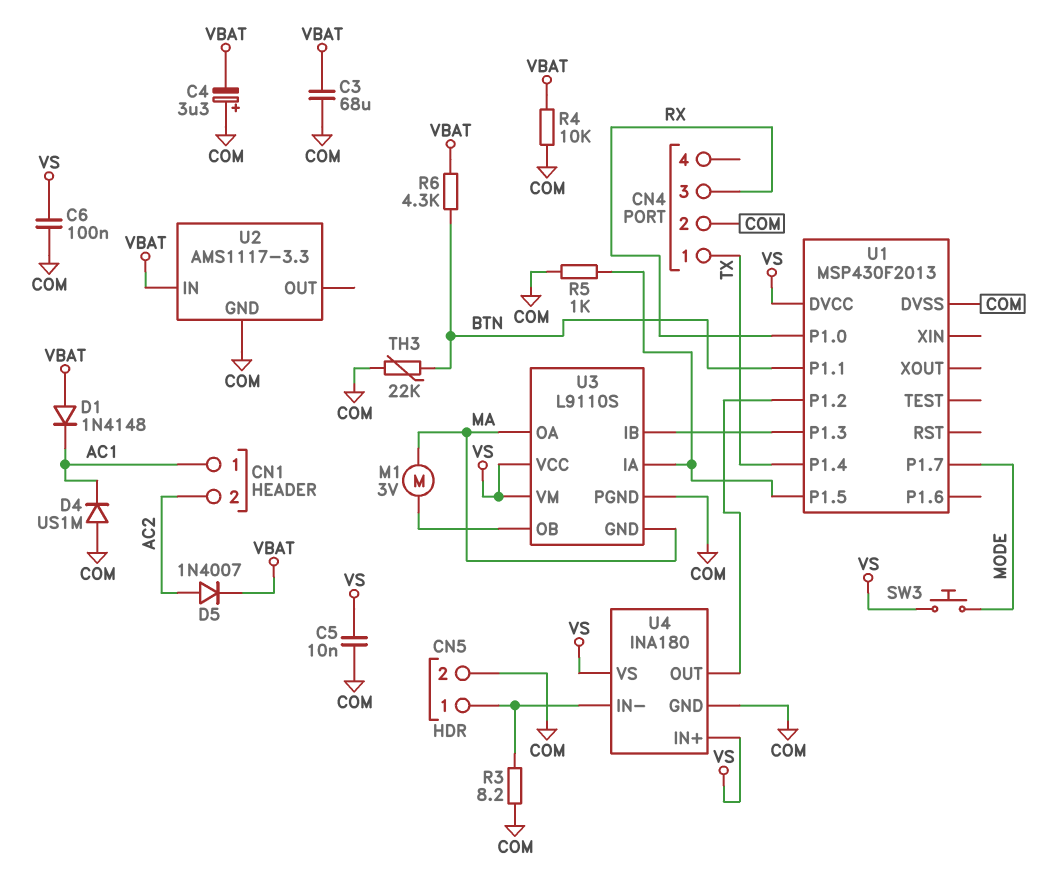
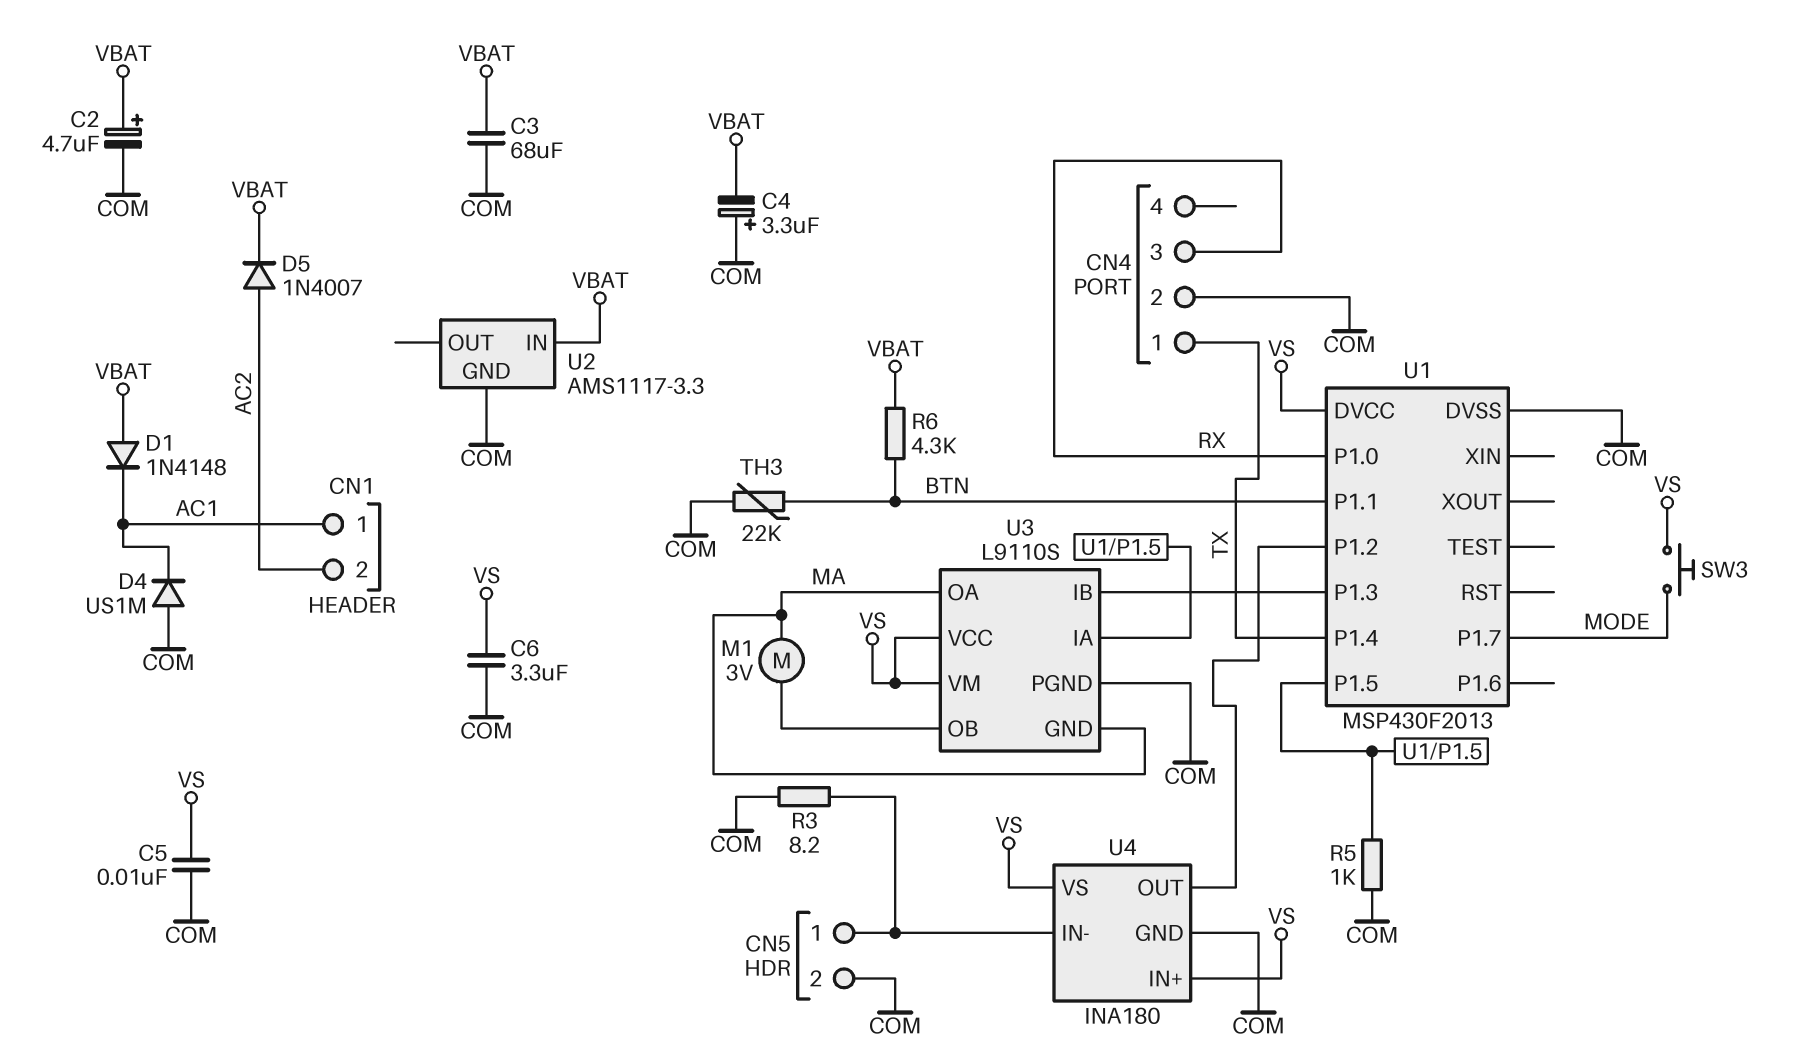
C2: none -> 4.7uF (plus VBAT, minus COM)
C6: 100nF (COM, VS) -> 3.3uF (COM, VS)
R4: 10k (COM, VBAT) -> none

